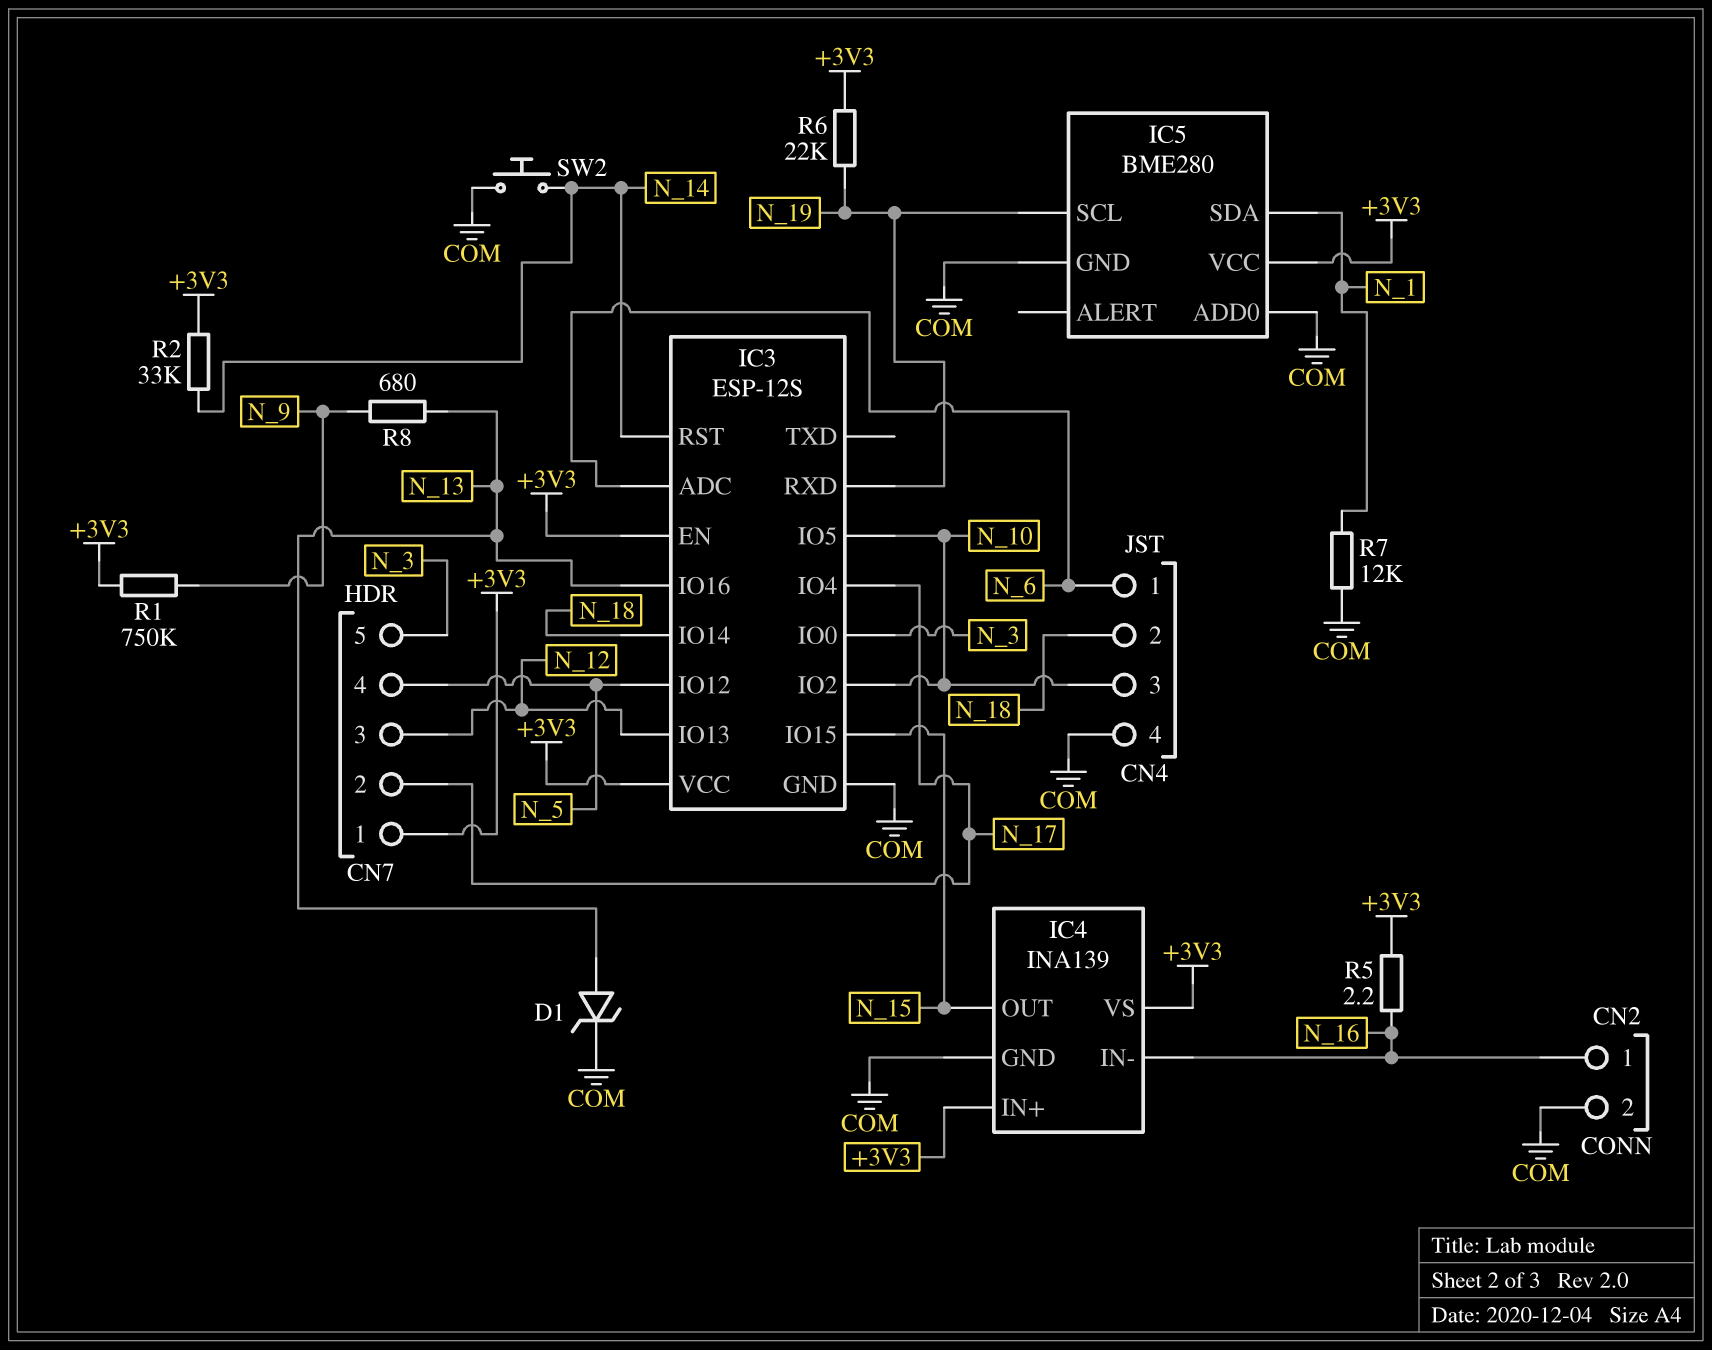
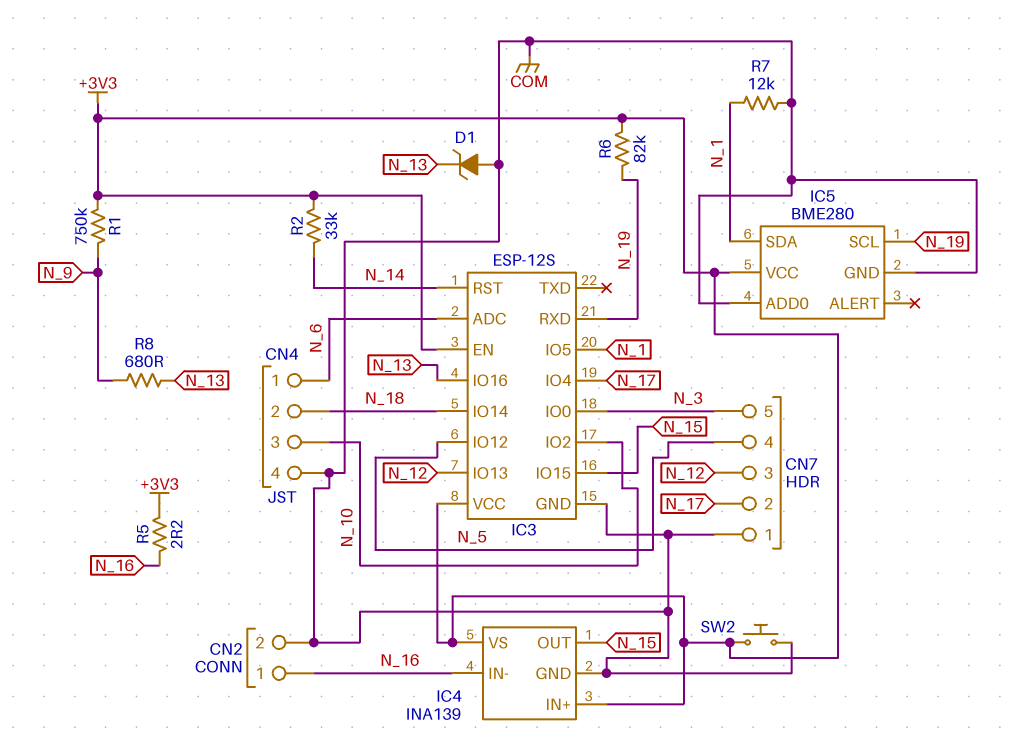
CN7 pin 1: +3V3 -> COM
D1: zener (A N_13, K COM) -> zener (A COM, K N_13)
IC3 pin IO5: N_10 -> N_1
R6: 22k (+3V3, N_19) -> 82k (+3V3, N_19)
SW2: button (COM, N_14) -> button (+3V3, COM)

